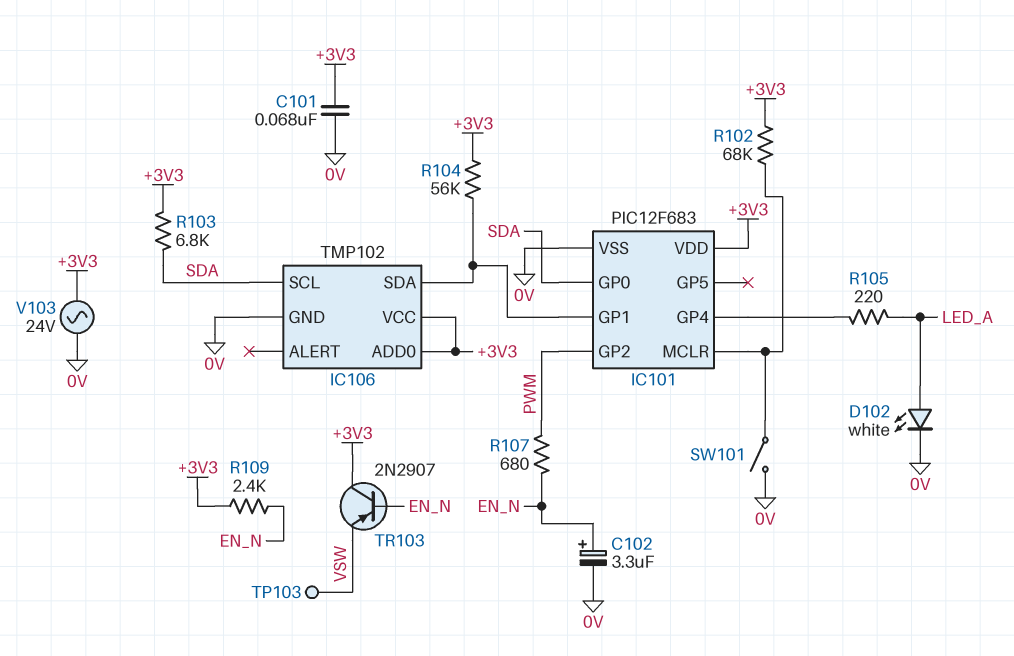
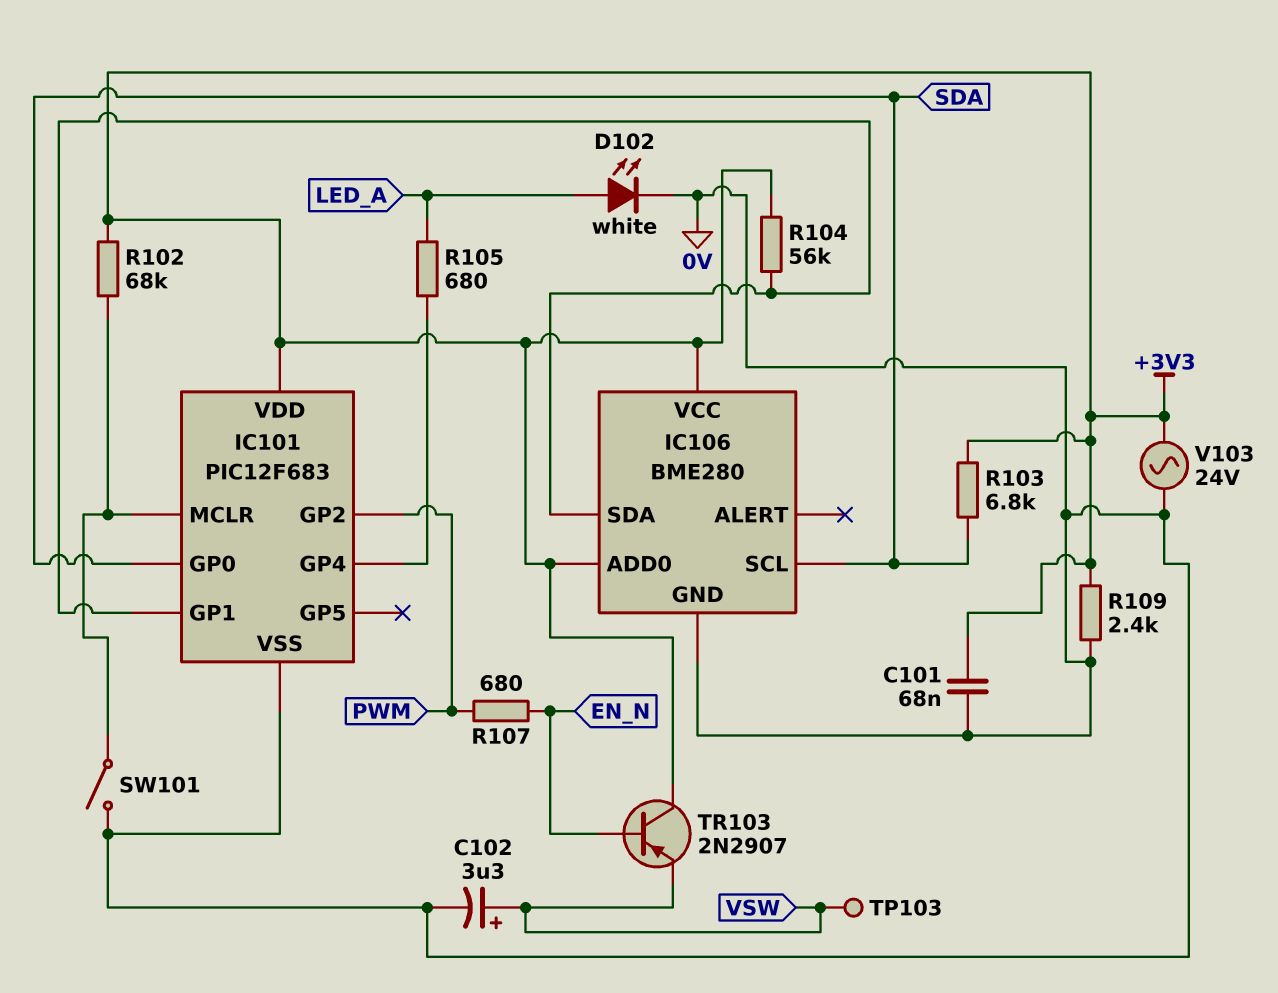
C102: 3.3uF (plus EN_N, minus 0V) -> 3.3uF (plus VSW, minus 0V)
IC106: TMP102 -> BME280
R105: 220 (IC101/GP4, LED_A) -> 680 (IC101/GP4, LED_A)
R109: 2.4k (+3V3, EN_N) -> 2.4k (+3V3, 0V)

